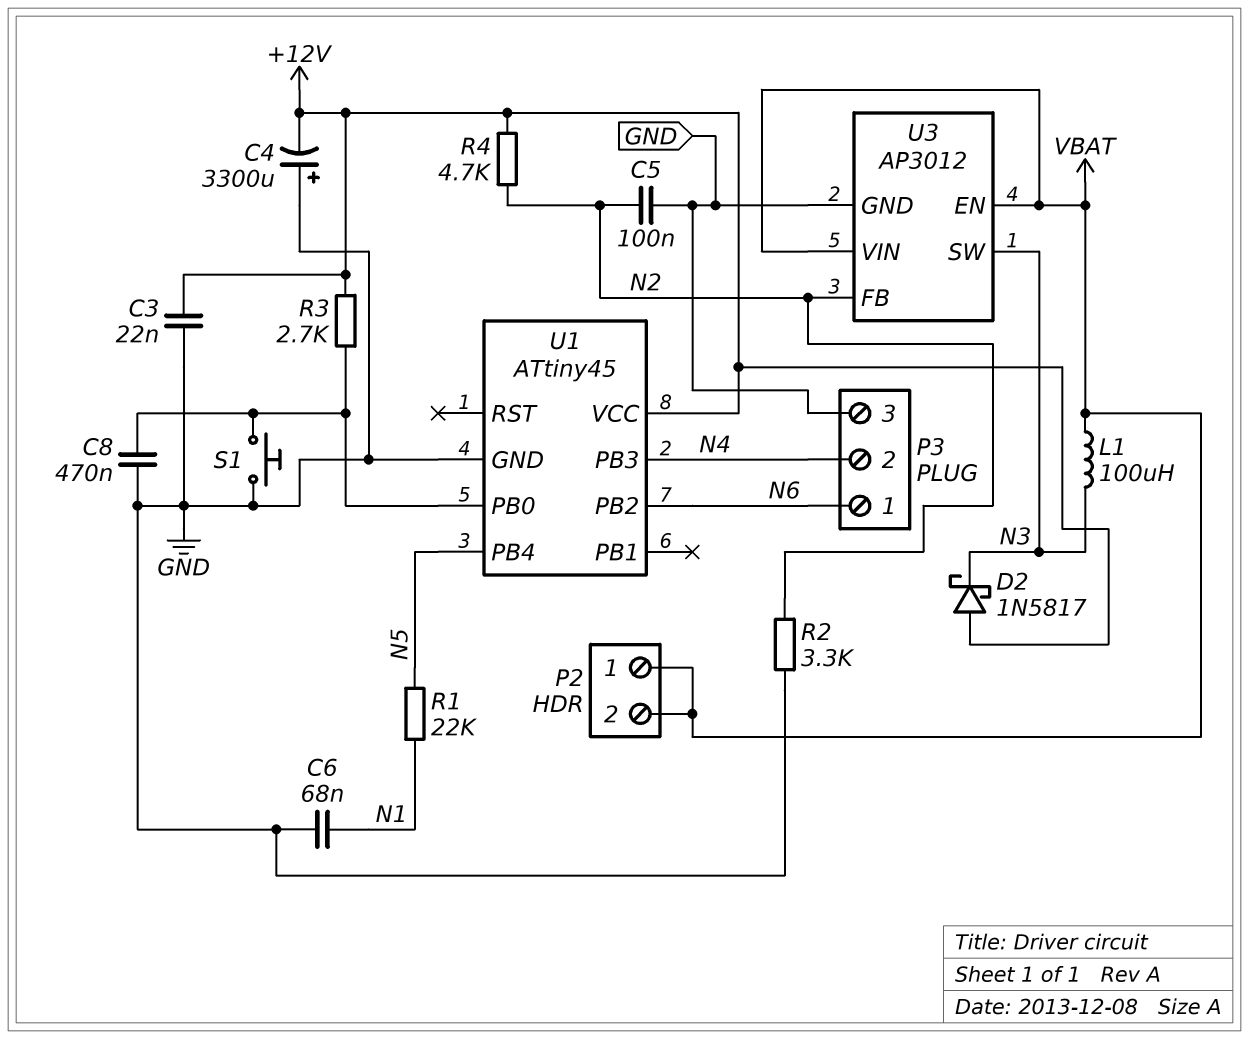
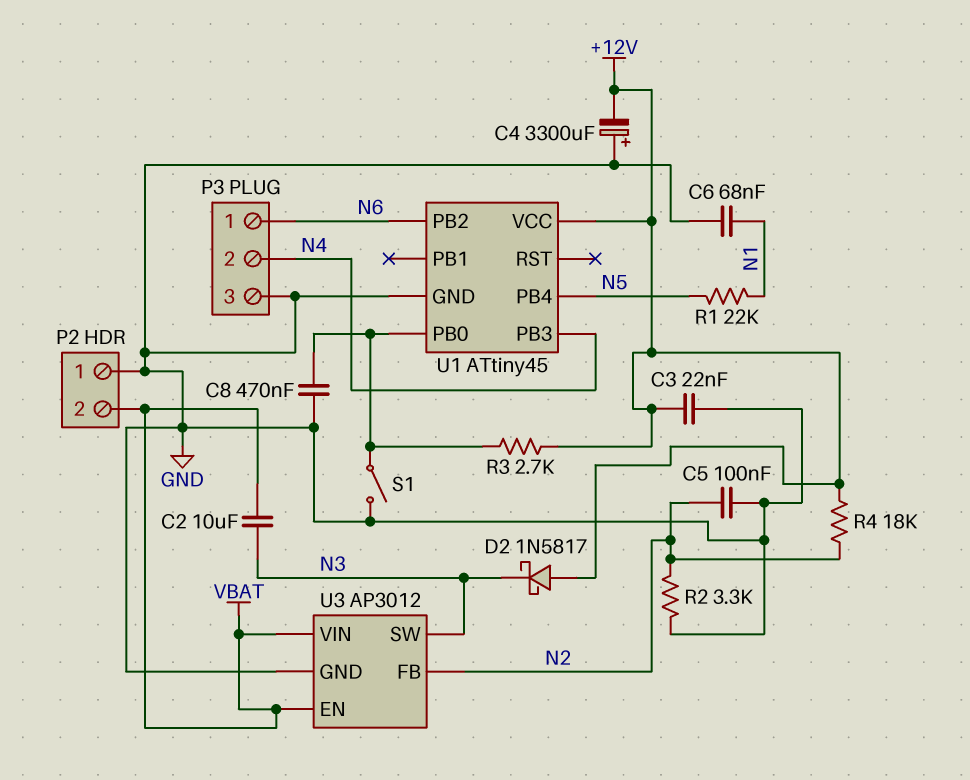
C2: none -> 10uF (N3, VBAT)
L1: 100uH (N3, VBAT) -> none
P2 pin 1: VBAT -> GND
R4: 4.7k (+12V, N2) -> 18k (+12V, N2)
S1: button (GND, U1/PB0) -> switch (GND, U1/PB0)

